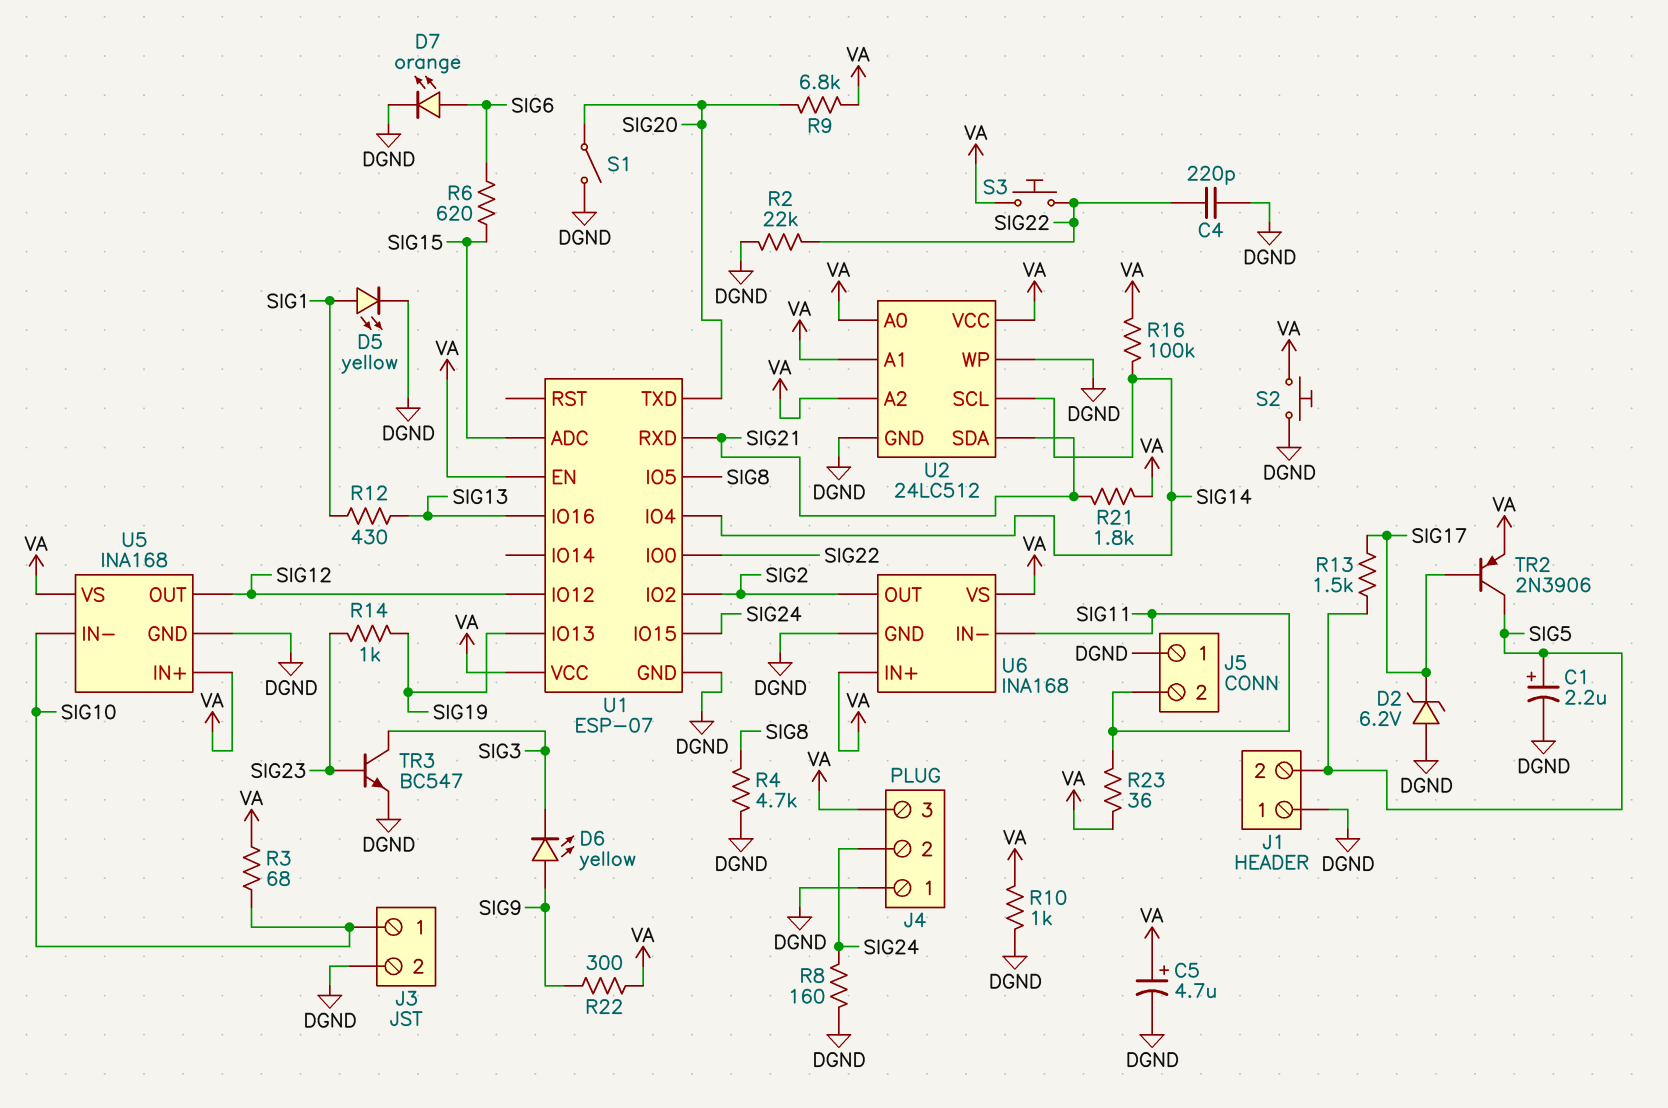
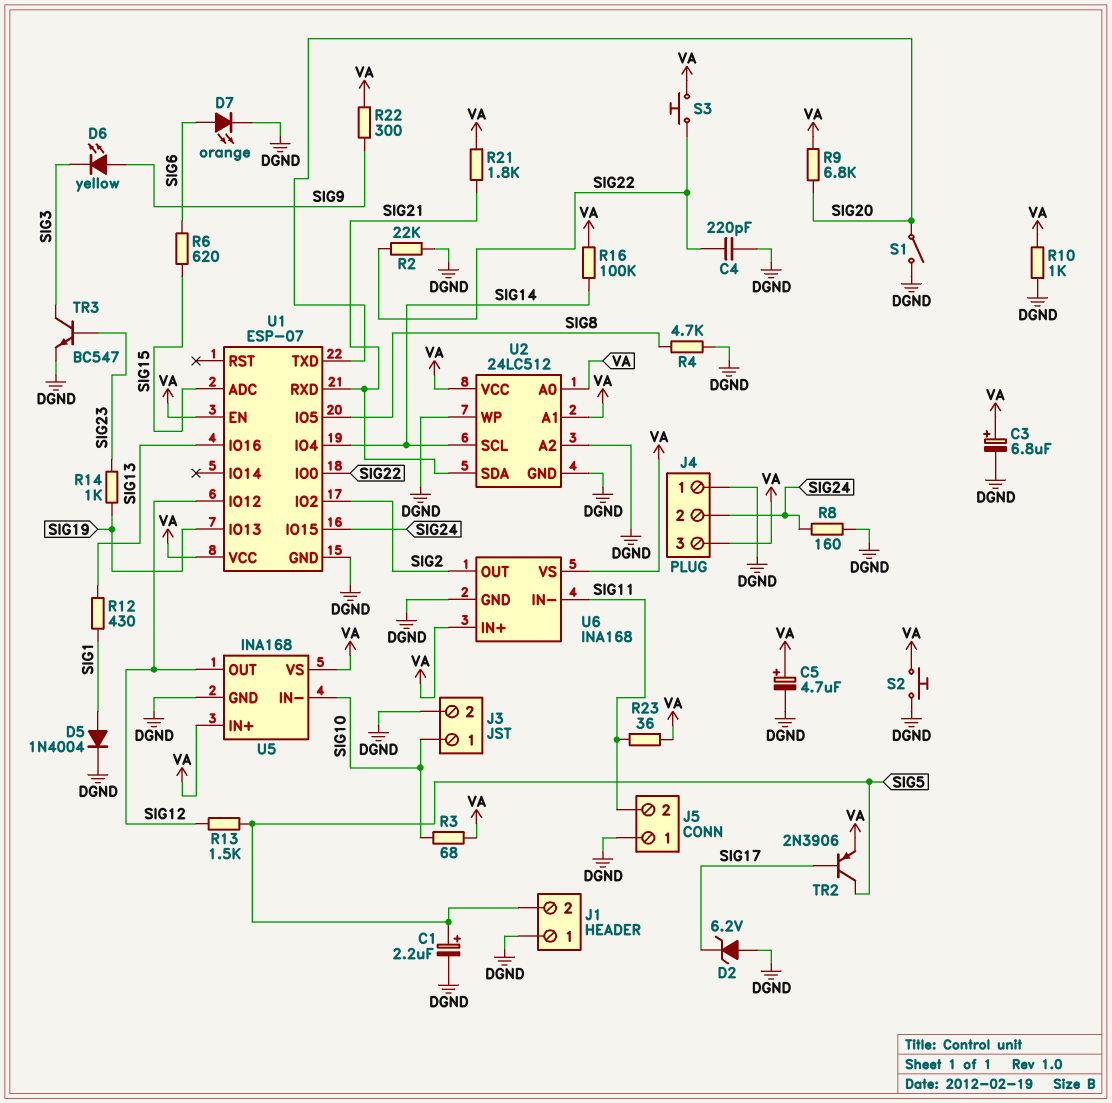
C3: none -> 6.8uF (plus VA, minus DGND)
D5: LED yellow (A SIG1, K DGND) -> diode 1N4004 (A SIG1, K DGND)
R13: 1.5k (SIG5, SIG17) -> 1.5k (SIG5, SIG12)
U2 pin A2: VA -> DGND

